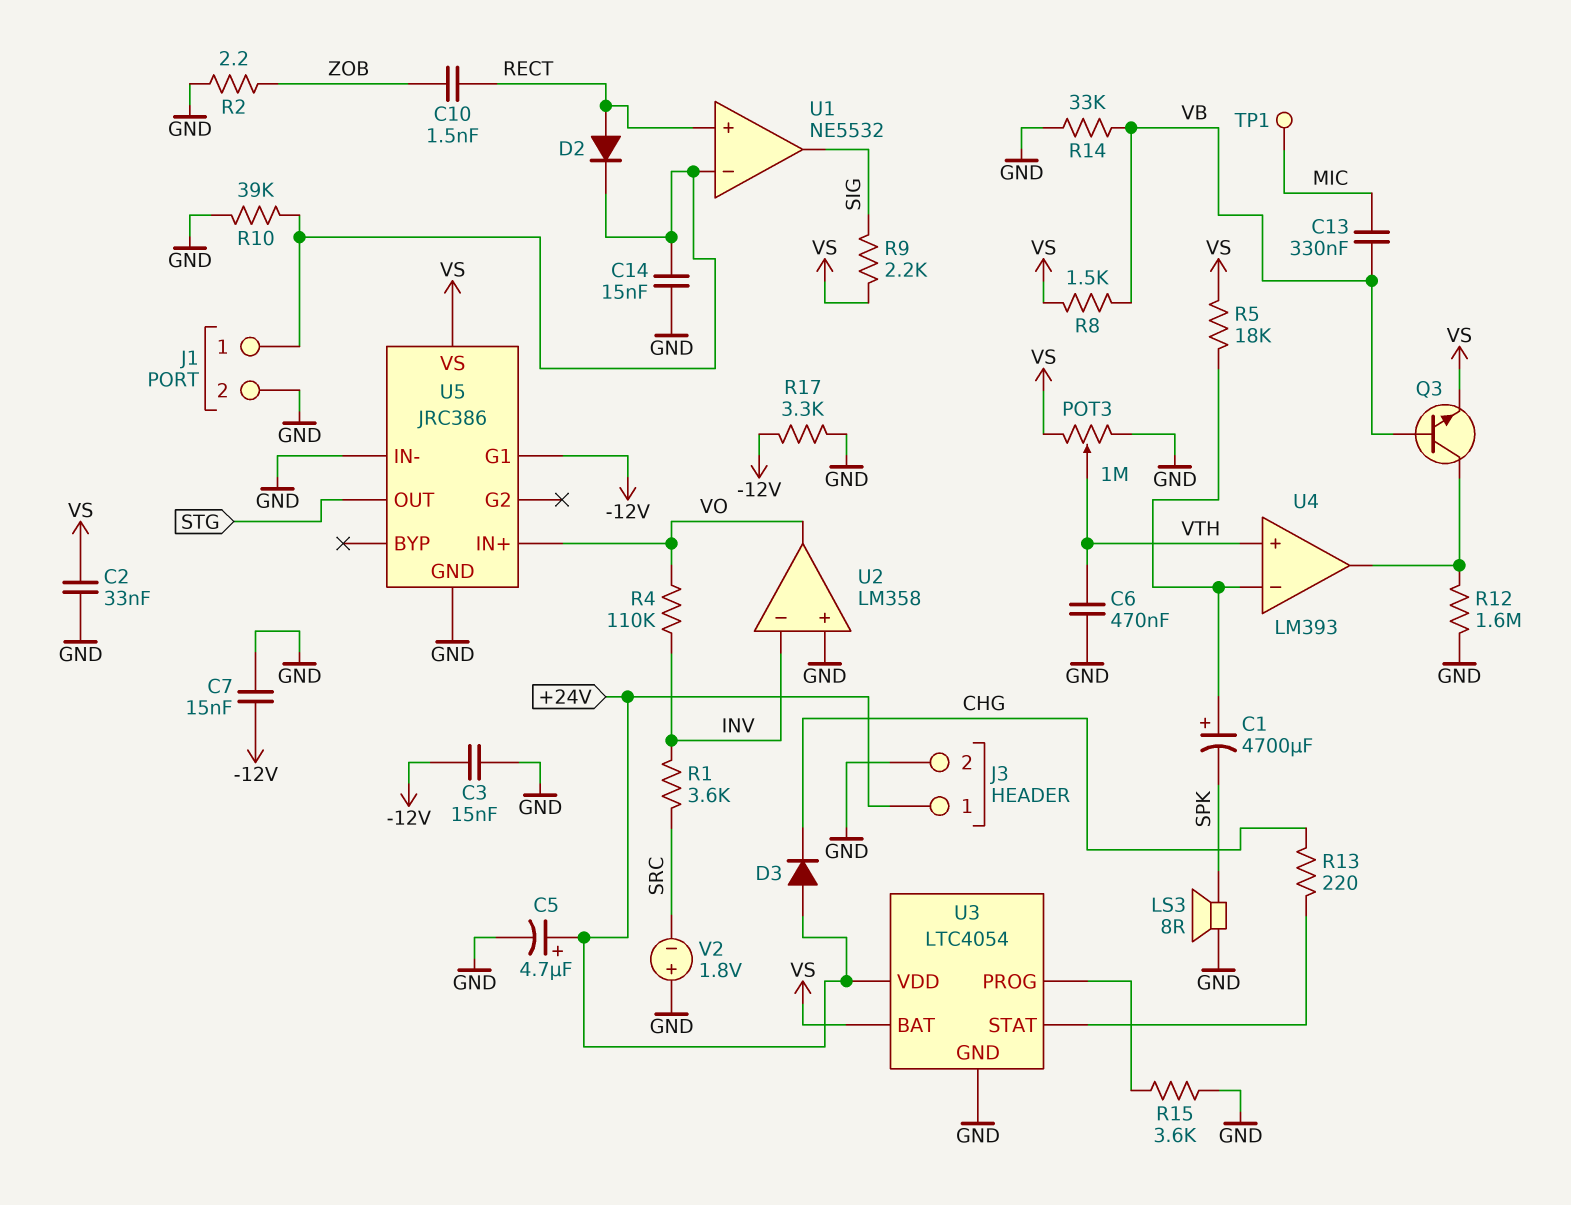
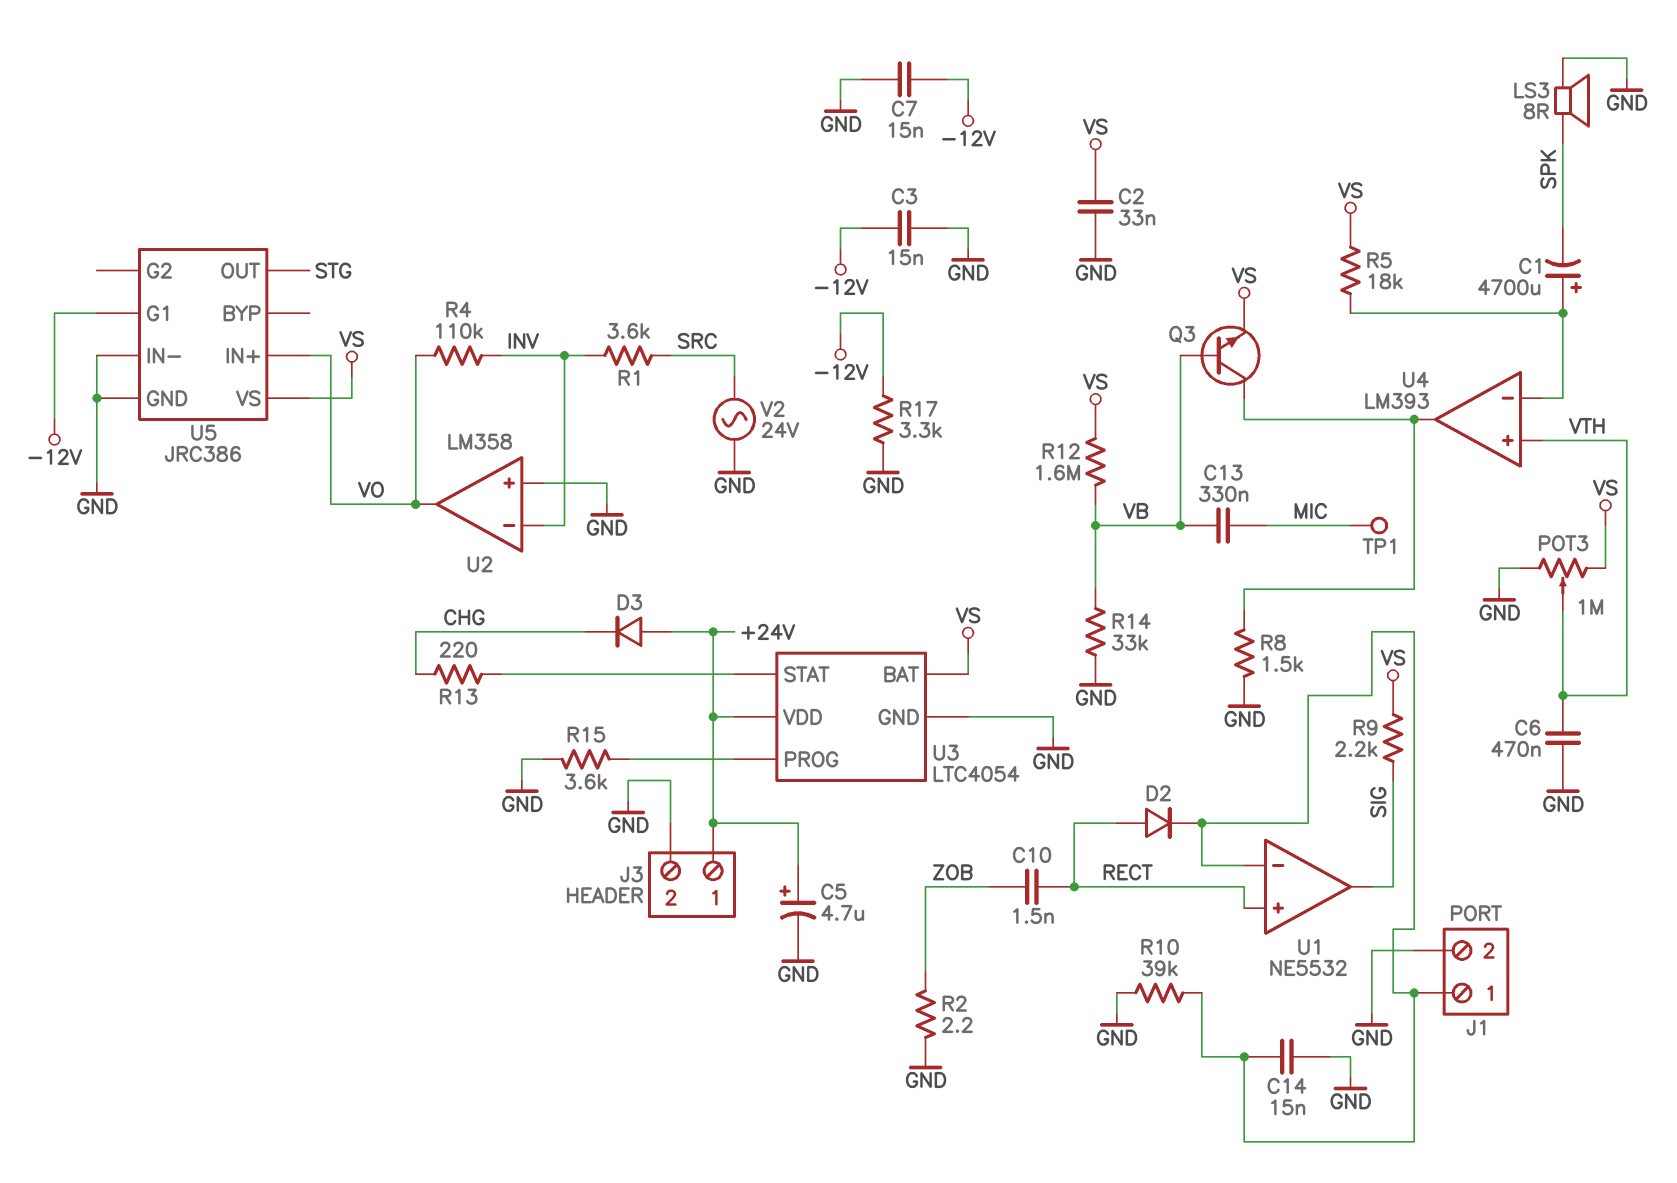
R8: 1.5k (VB, VS) -> 1.5k (GND, U4/out)
R12: 1.6M (GND, U4/out) -> 1.6M (VB, VS)
V2: 1.8V (plus GND, minus SRC) -> AC 24V (GND, SRC)

